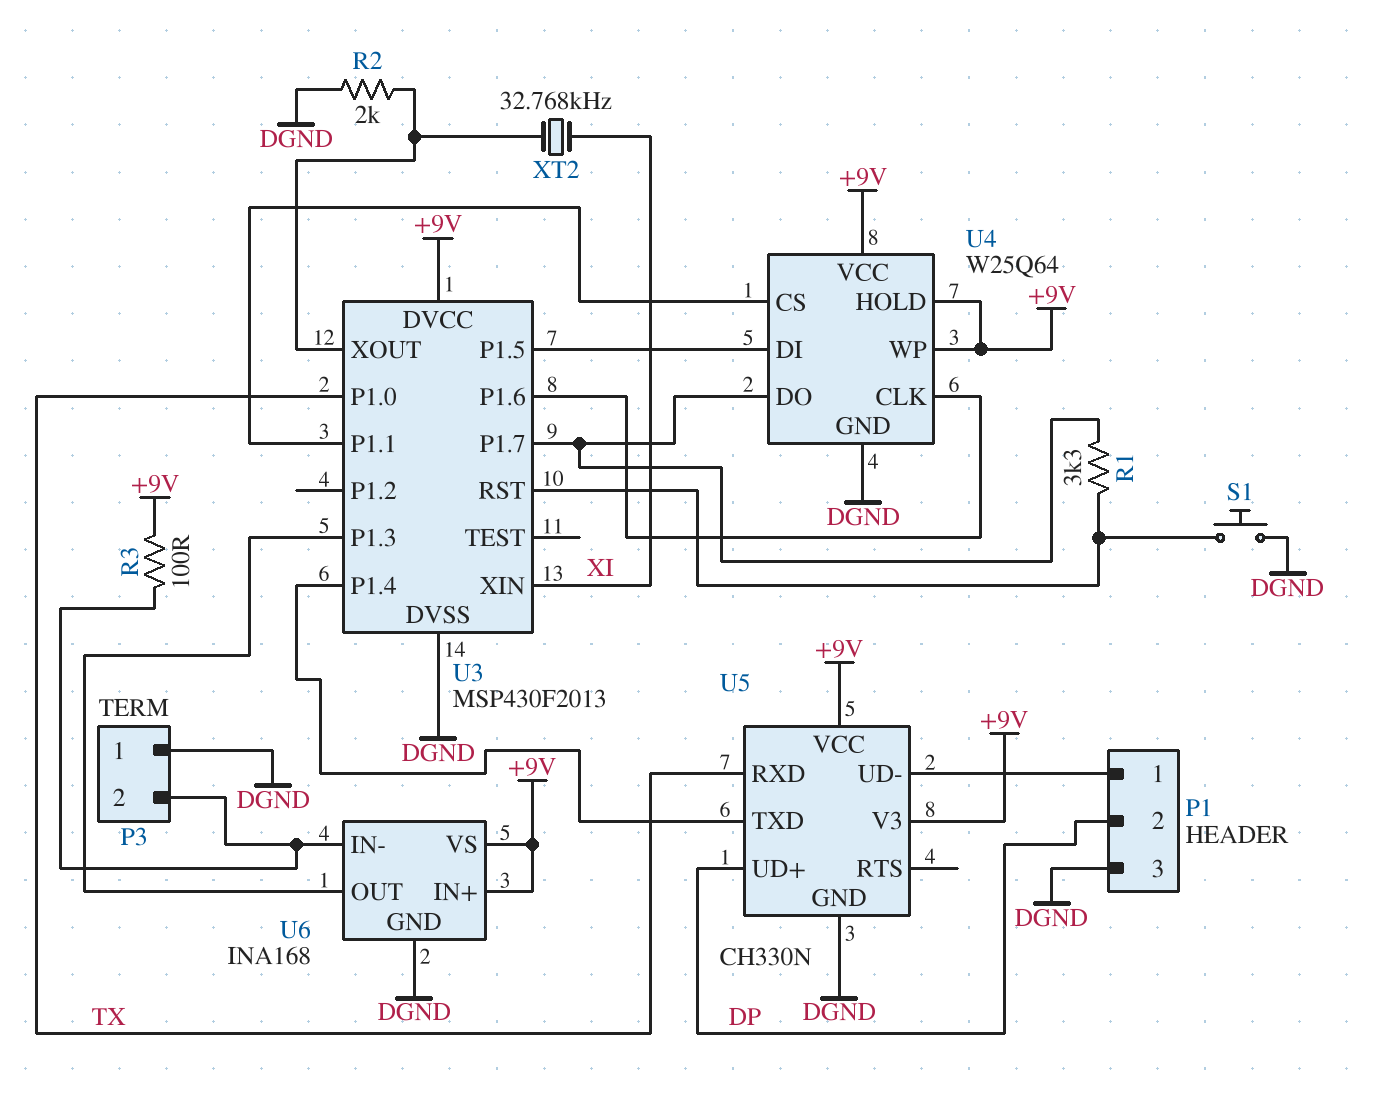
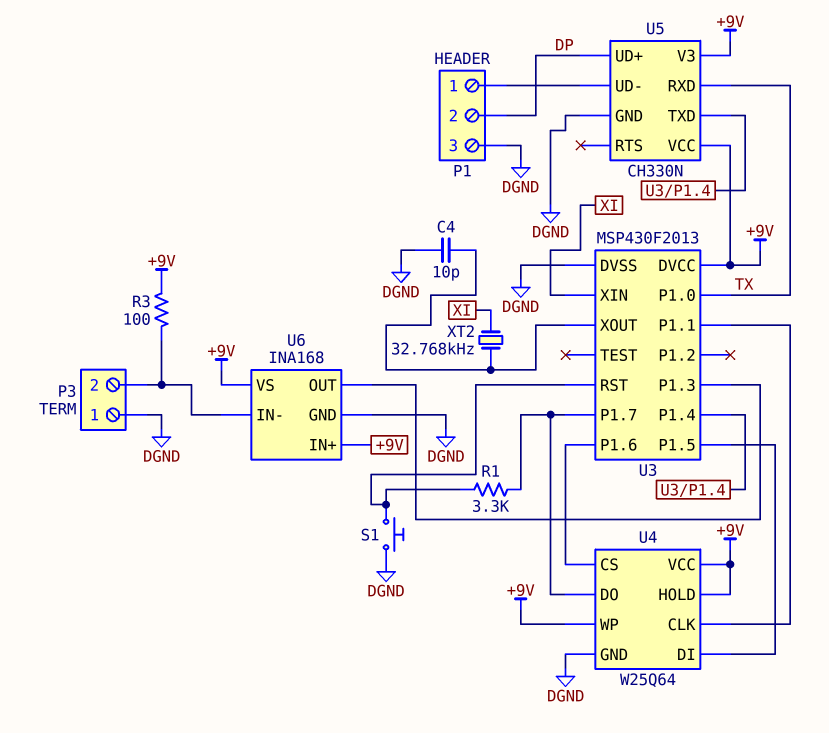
C4: none -> 10pF (DGND, U3/XOUT)
R2: 2k (DGND, U3/XOUT) -> none
U4 pin CLK: U3/P1.6 -> U3/P1.1
U4 pin CS: U3/P1.1 -> U3/P1.6

